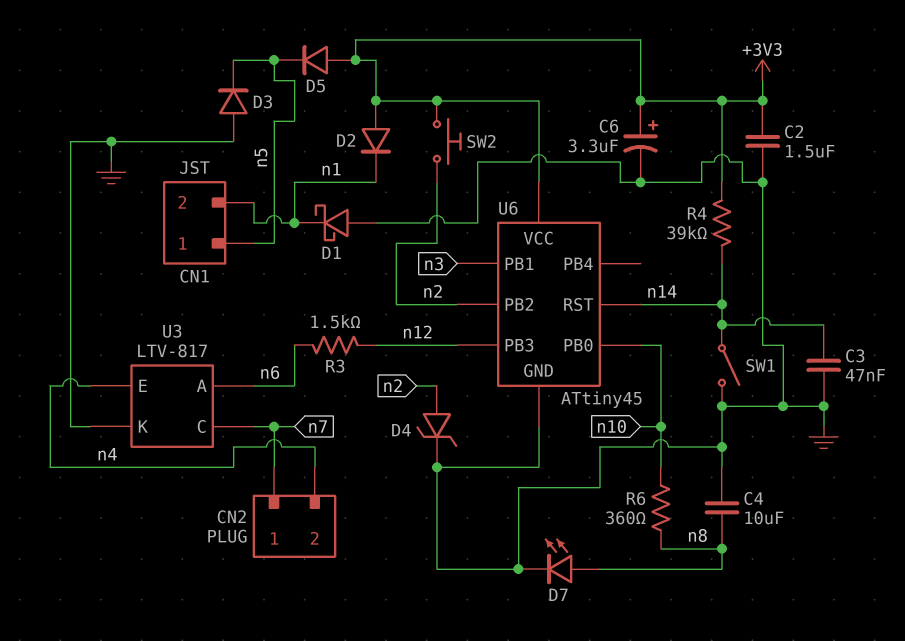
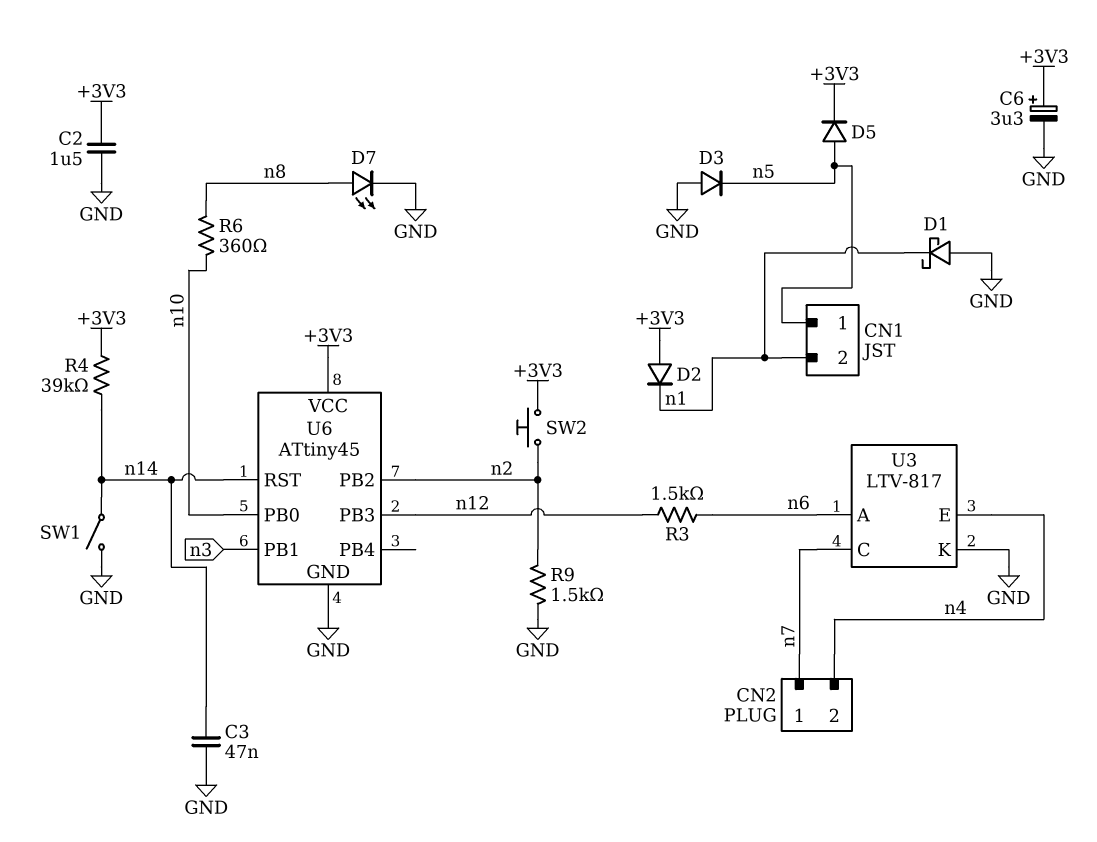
C4: 10uF (GND, n8) -> none
D4: zener (A n2, K GND) -> none
D5: diode (A +3V3, K n5) -> diode (A n5, K +3V3)
R9: none -> 1.5k (GND, n2)

